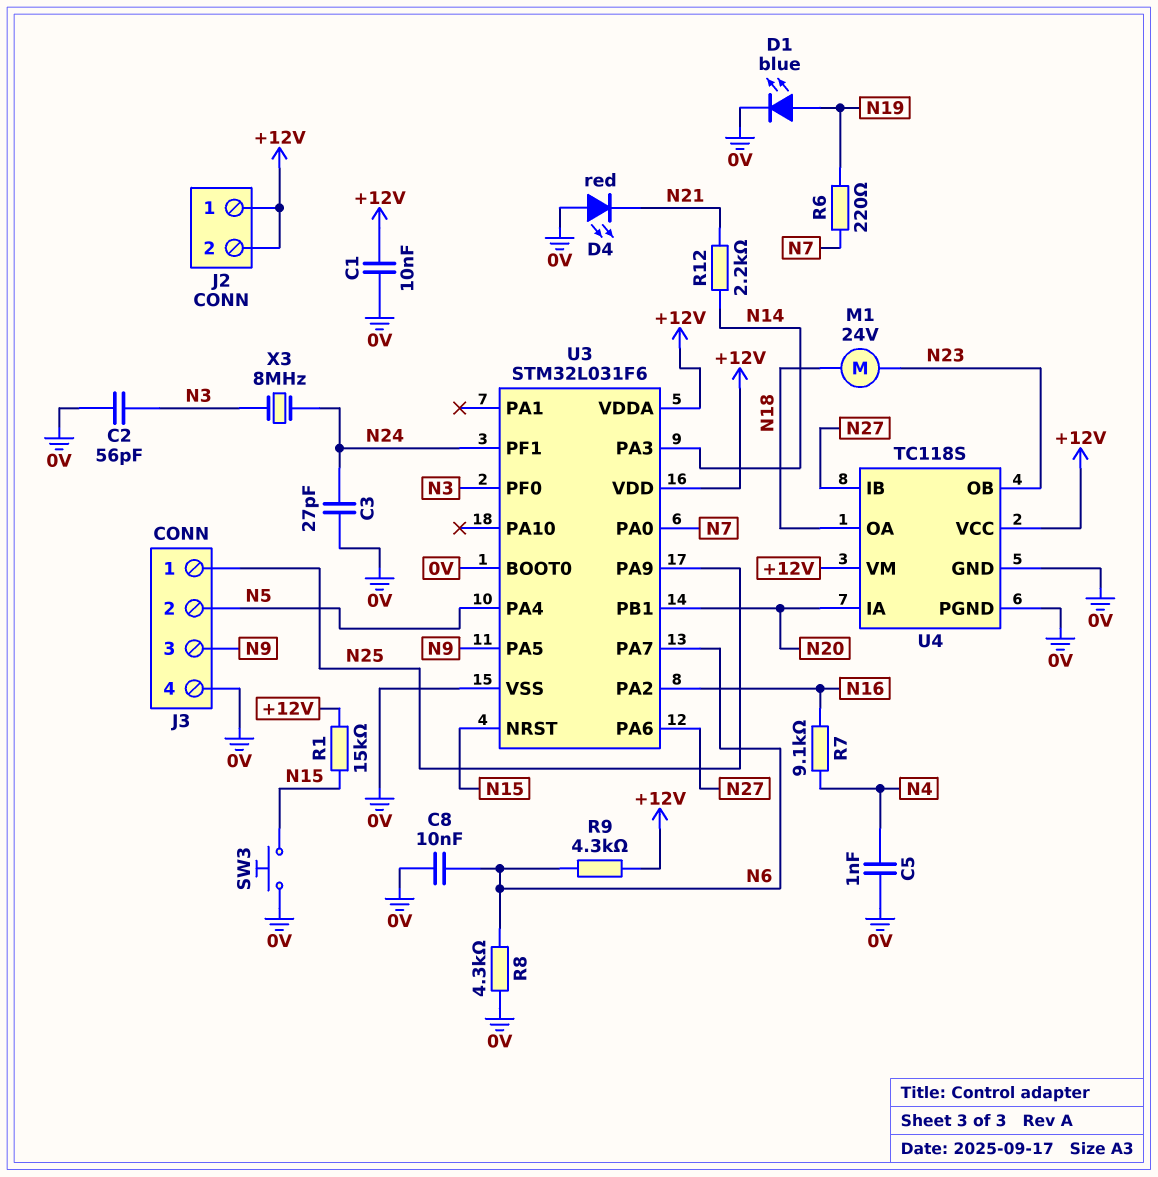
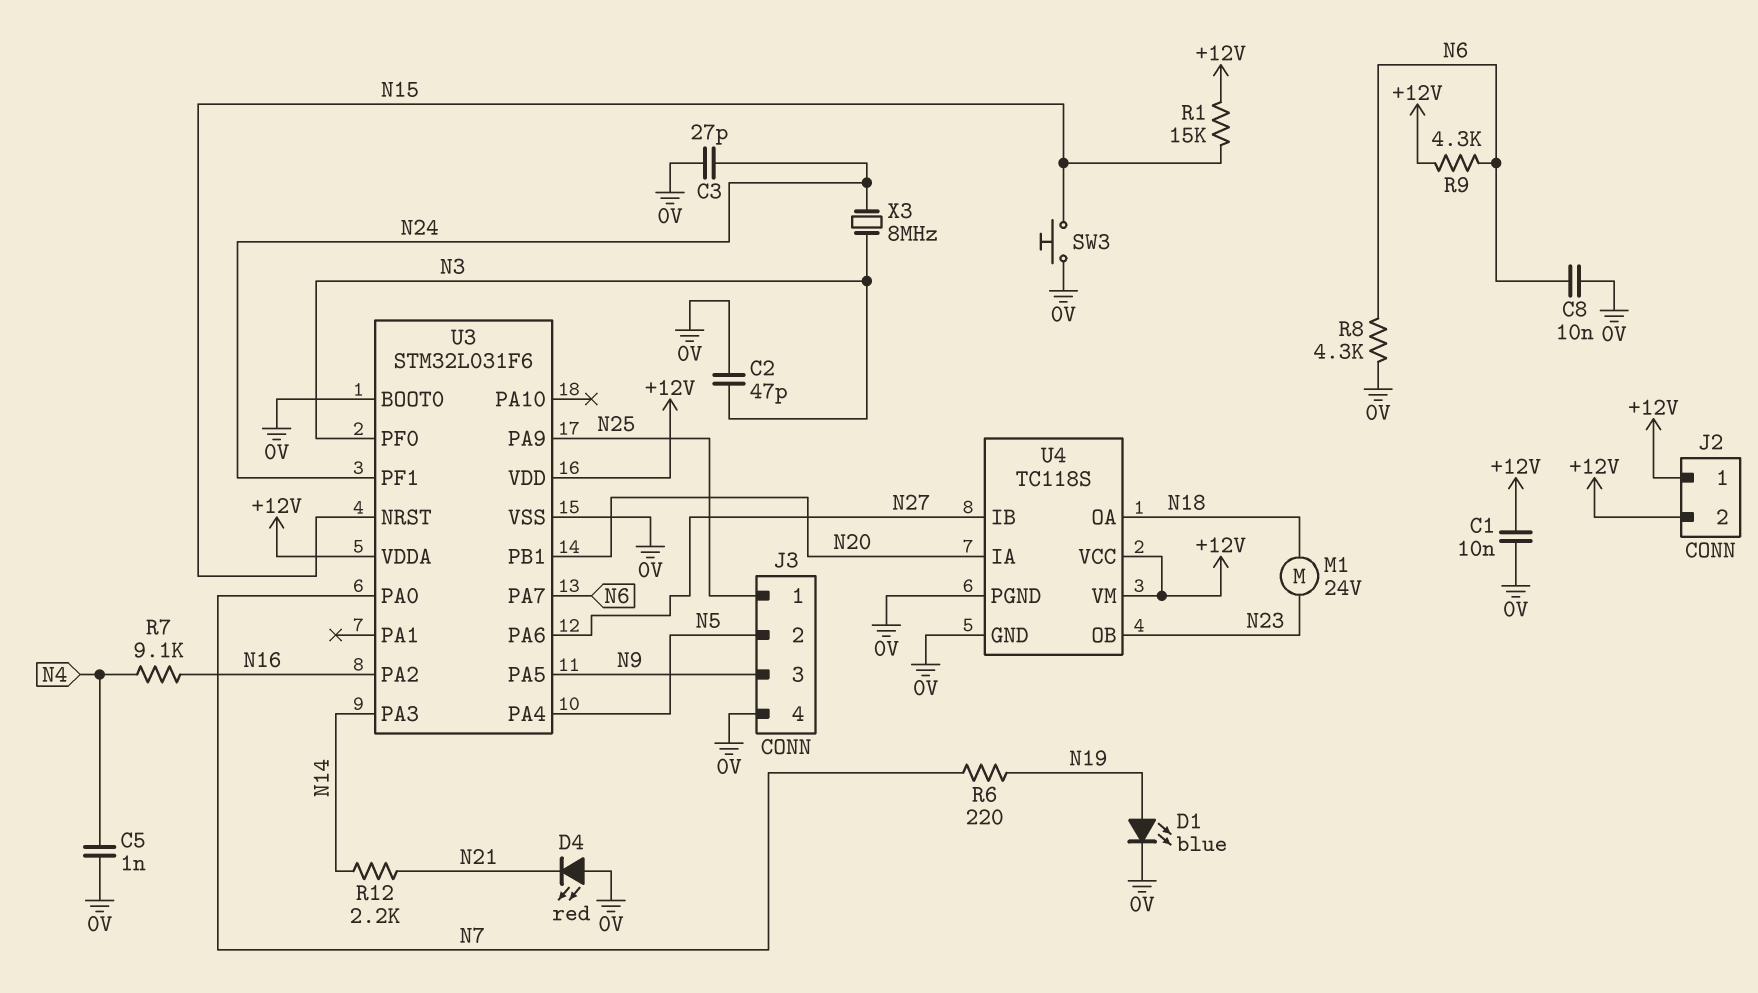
C2: 56pF (0V, N3) -> 47pF (0V, N3)

